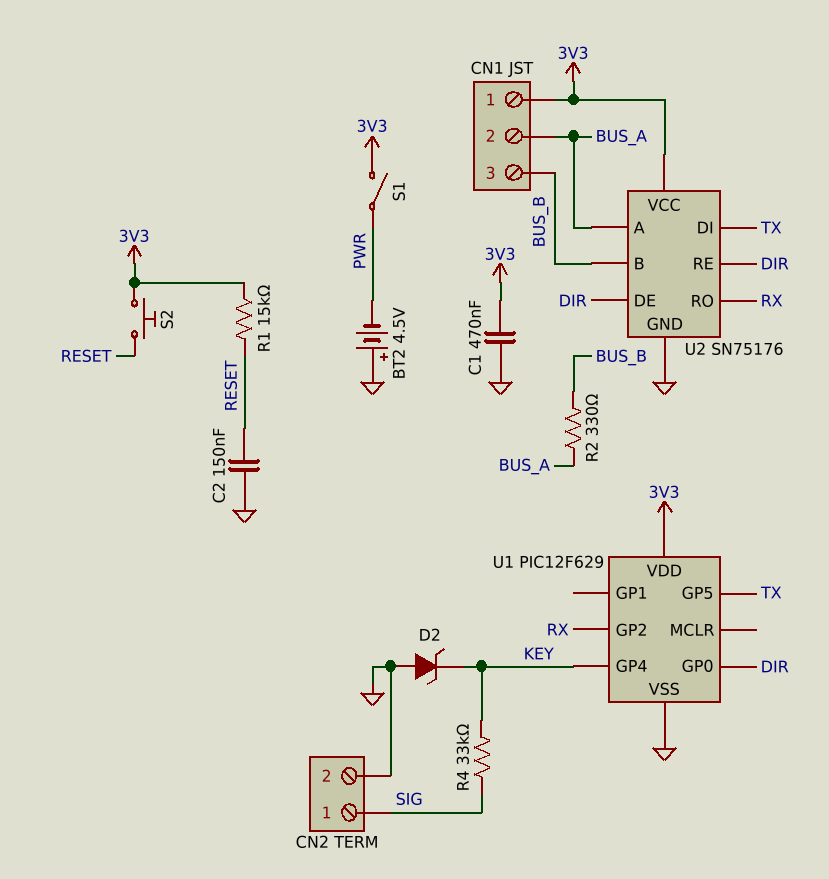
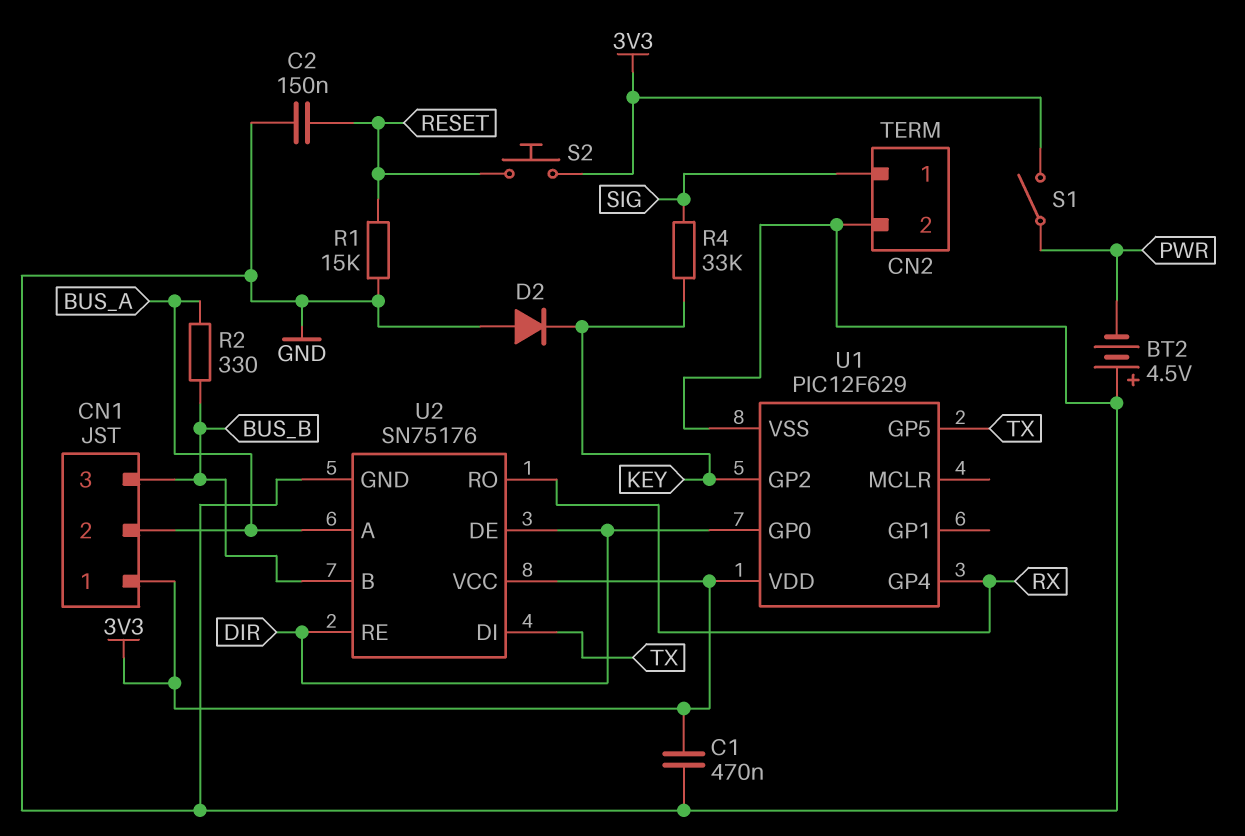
D2: zener (A GND, K KEY) -> diode (A GND, K KEY)
R1: 15k (3V3, RESET) -> 15k (GND, RESET)
U1 pin GP2: RX -> KEY
U1 pin GP4: KEY -> RX

